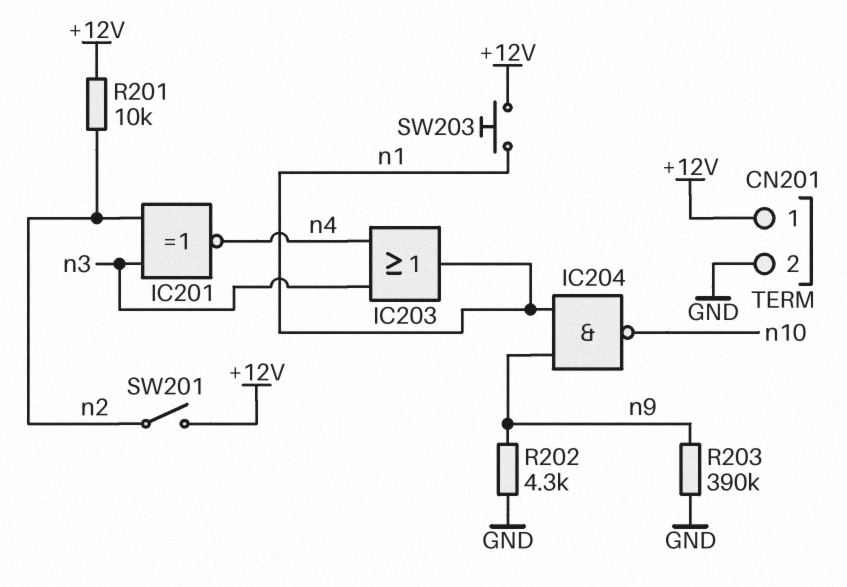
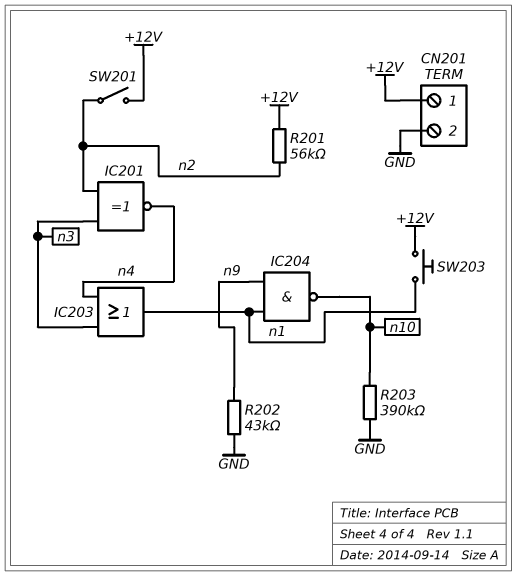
R201: 10k (+12V, n2) -> 56k (+12V, n2)
R202: 4.3k (GND, n9) -> 43k (GND, n9)
R203: 390k (GND, n9) -> 390k (GND, n10)

